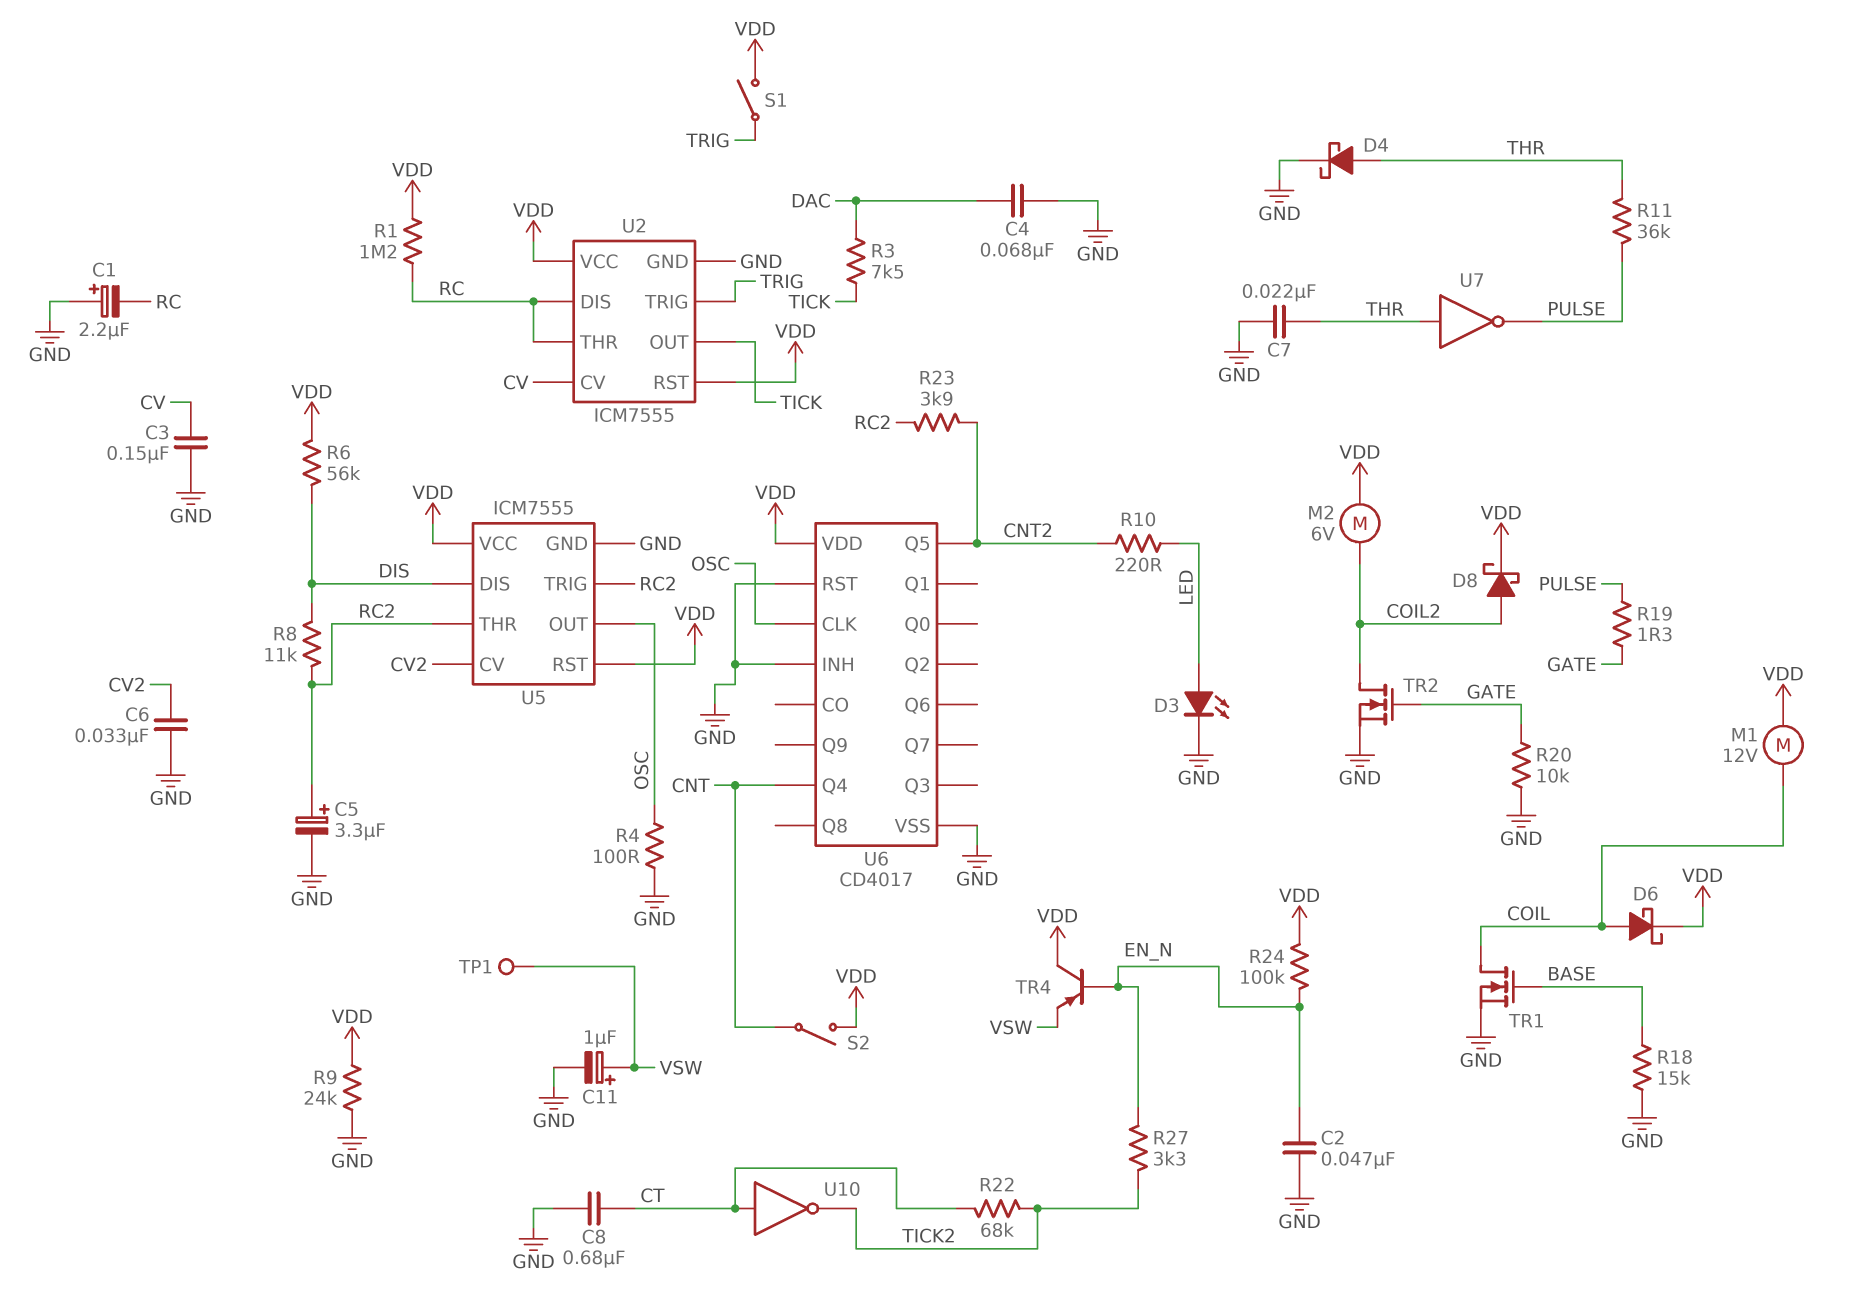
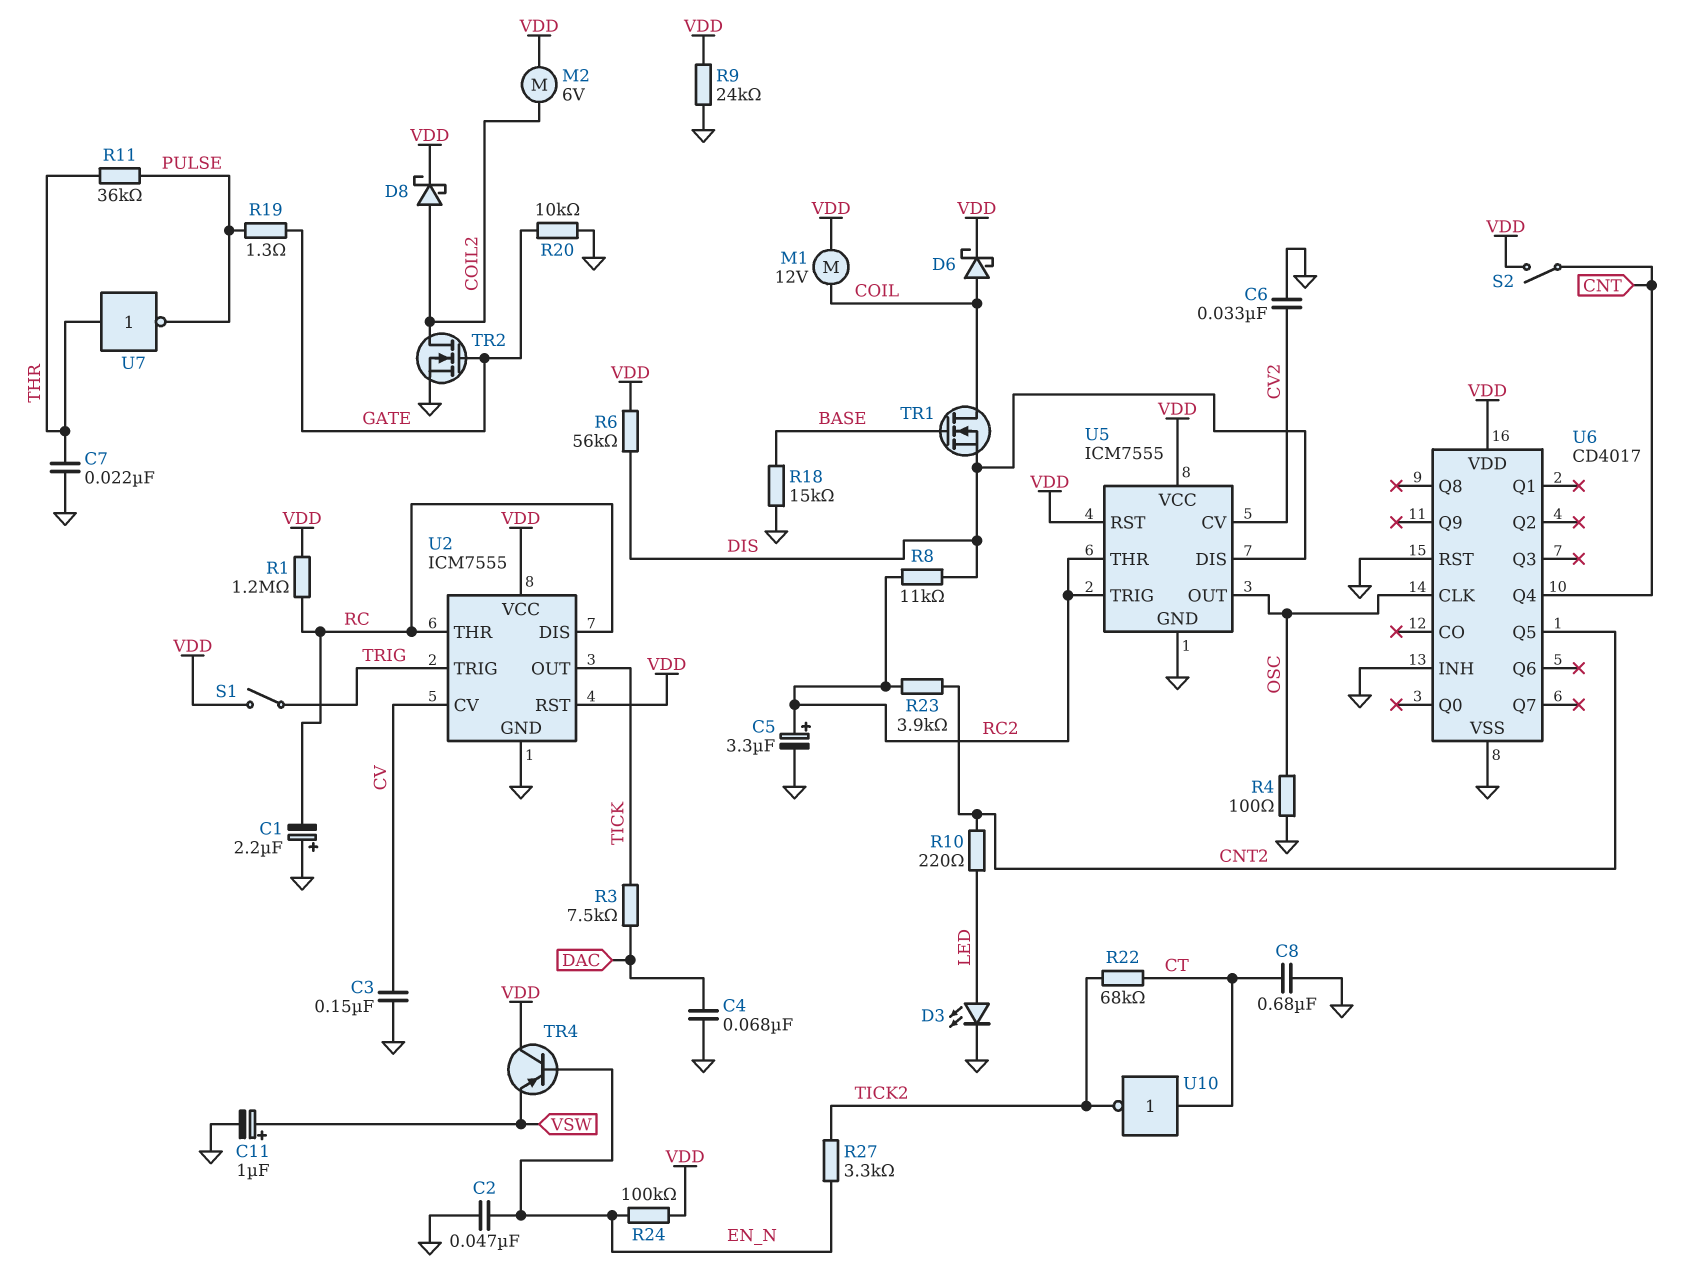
D4: schottky (A THR, K GND) -> none
TP1: test point (VSW) -> none
TR1: NMOS (G BASE, D COIL, S GND) -> NMOS (G BASE, D COIL, S DIS)

